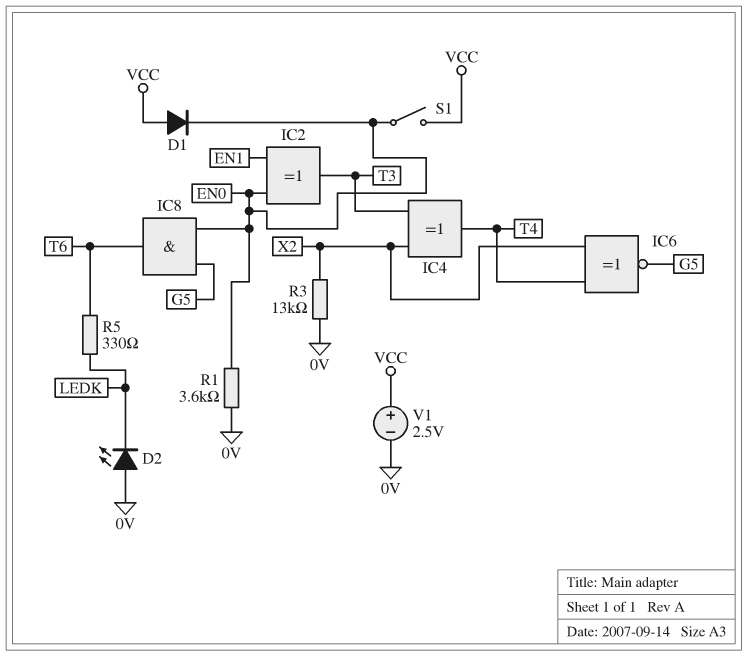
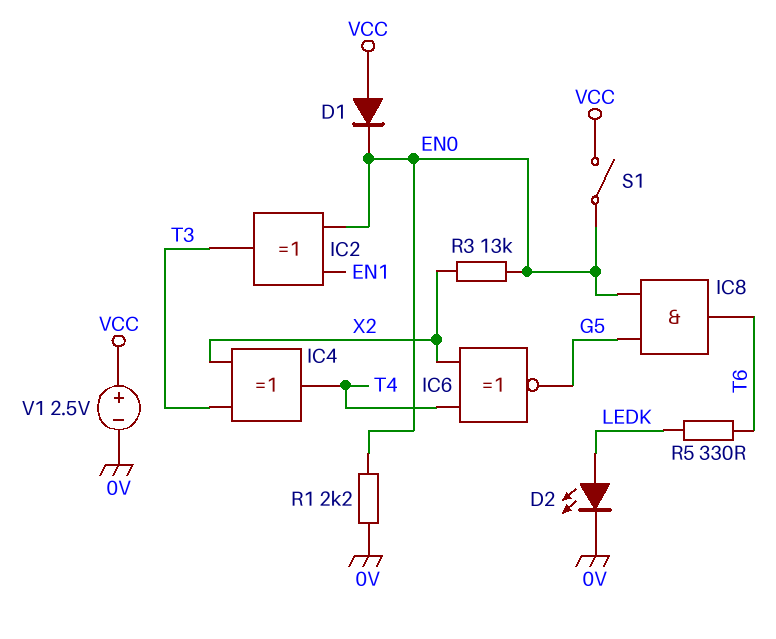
D2: LED (A 0V, K LEDK) -> LED (A LEDK, K 0V)
R1: 3.6k (0V, EN0) -> 2.2k (0V, EN0)
R3: 13k (0V, X2) -> 13k (EN0, X2)

